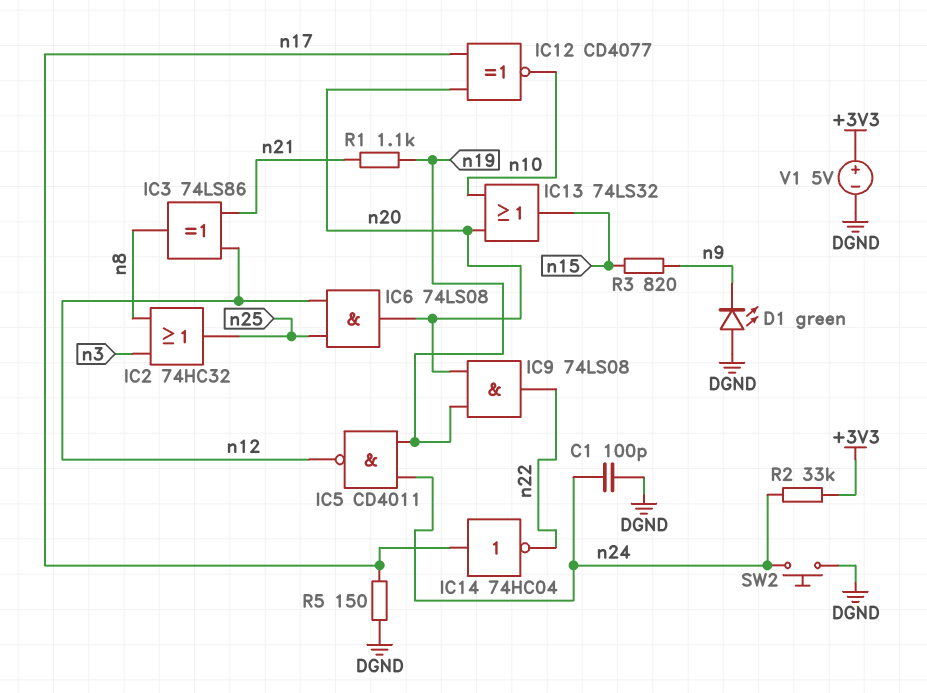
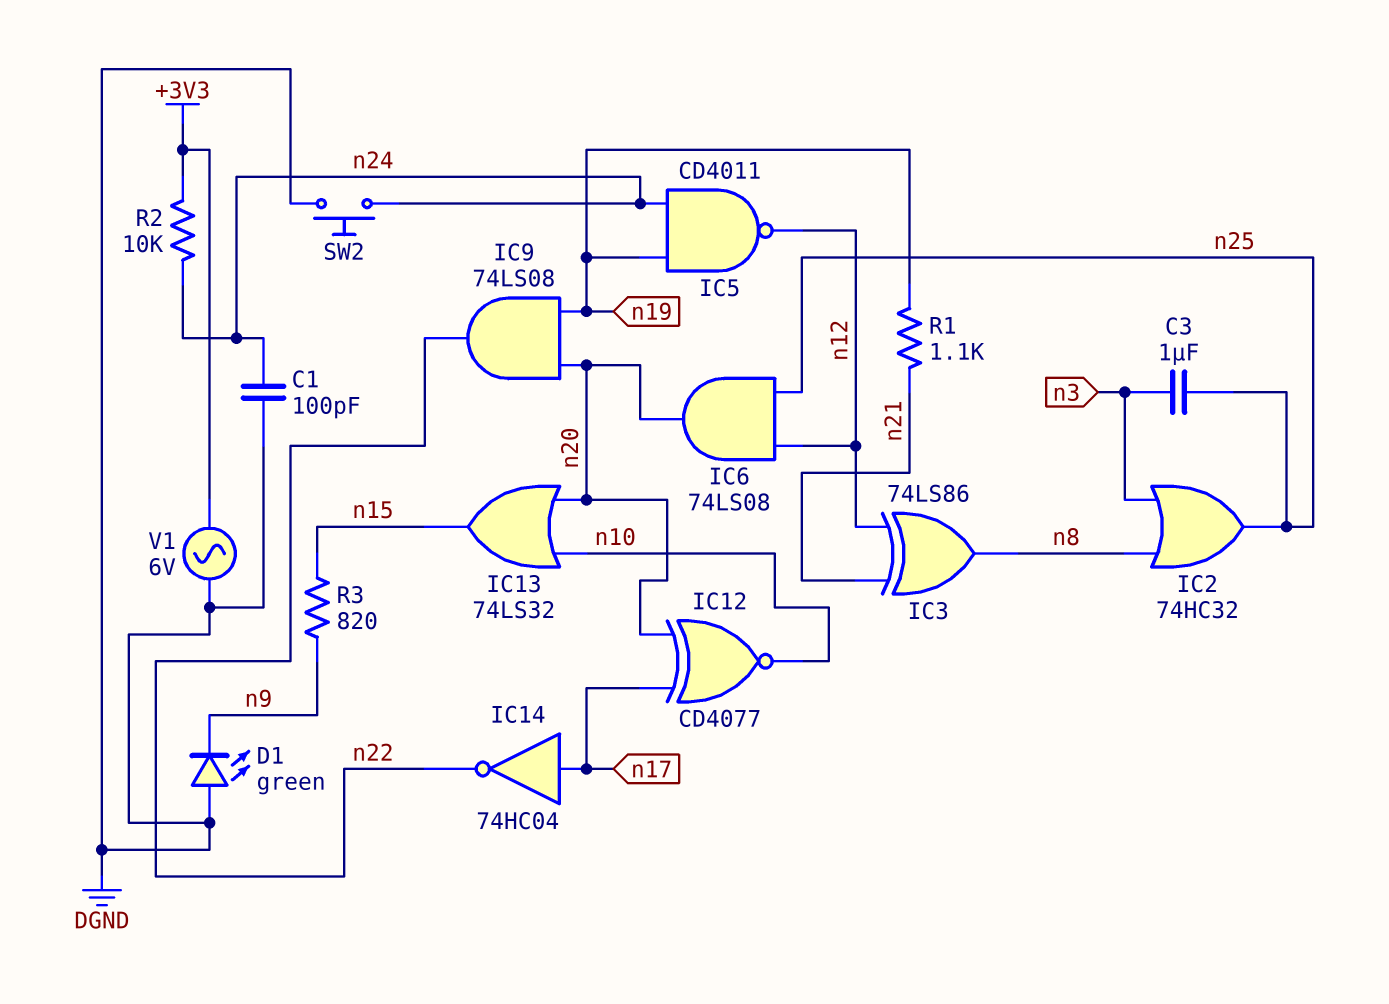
C3: none -> 1uF (n3, n25)
R2: 33k (+3V3, n24) -> 10k (+3V3, n24)
R5: 150 (DGND, n17) -> none
V1: 5V (plus +3V3, minus DGND) -> AC 6V (+3V3, DGND)

